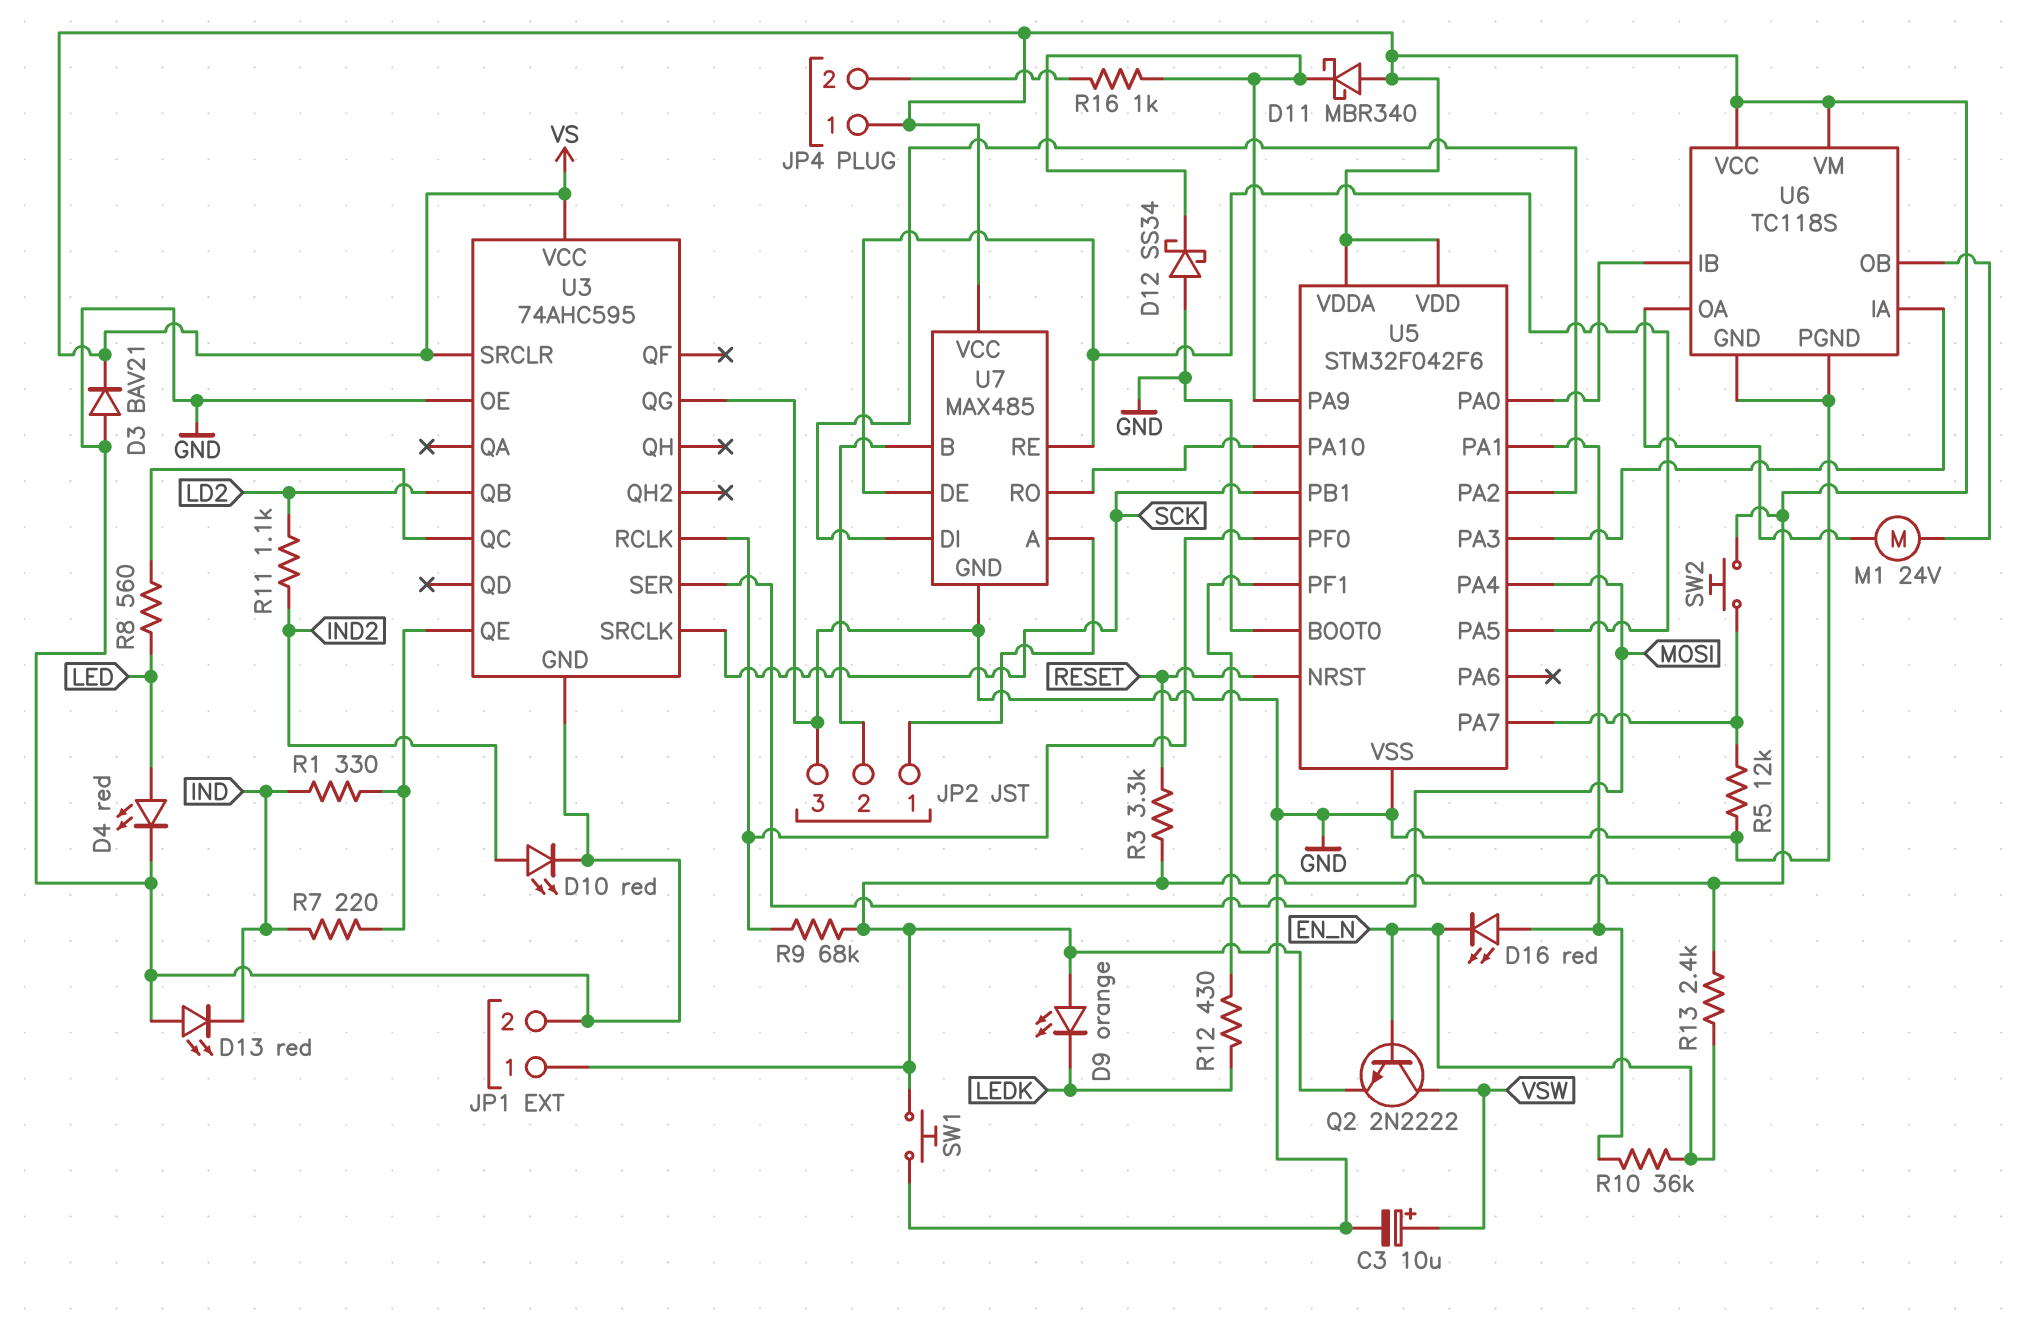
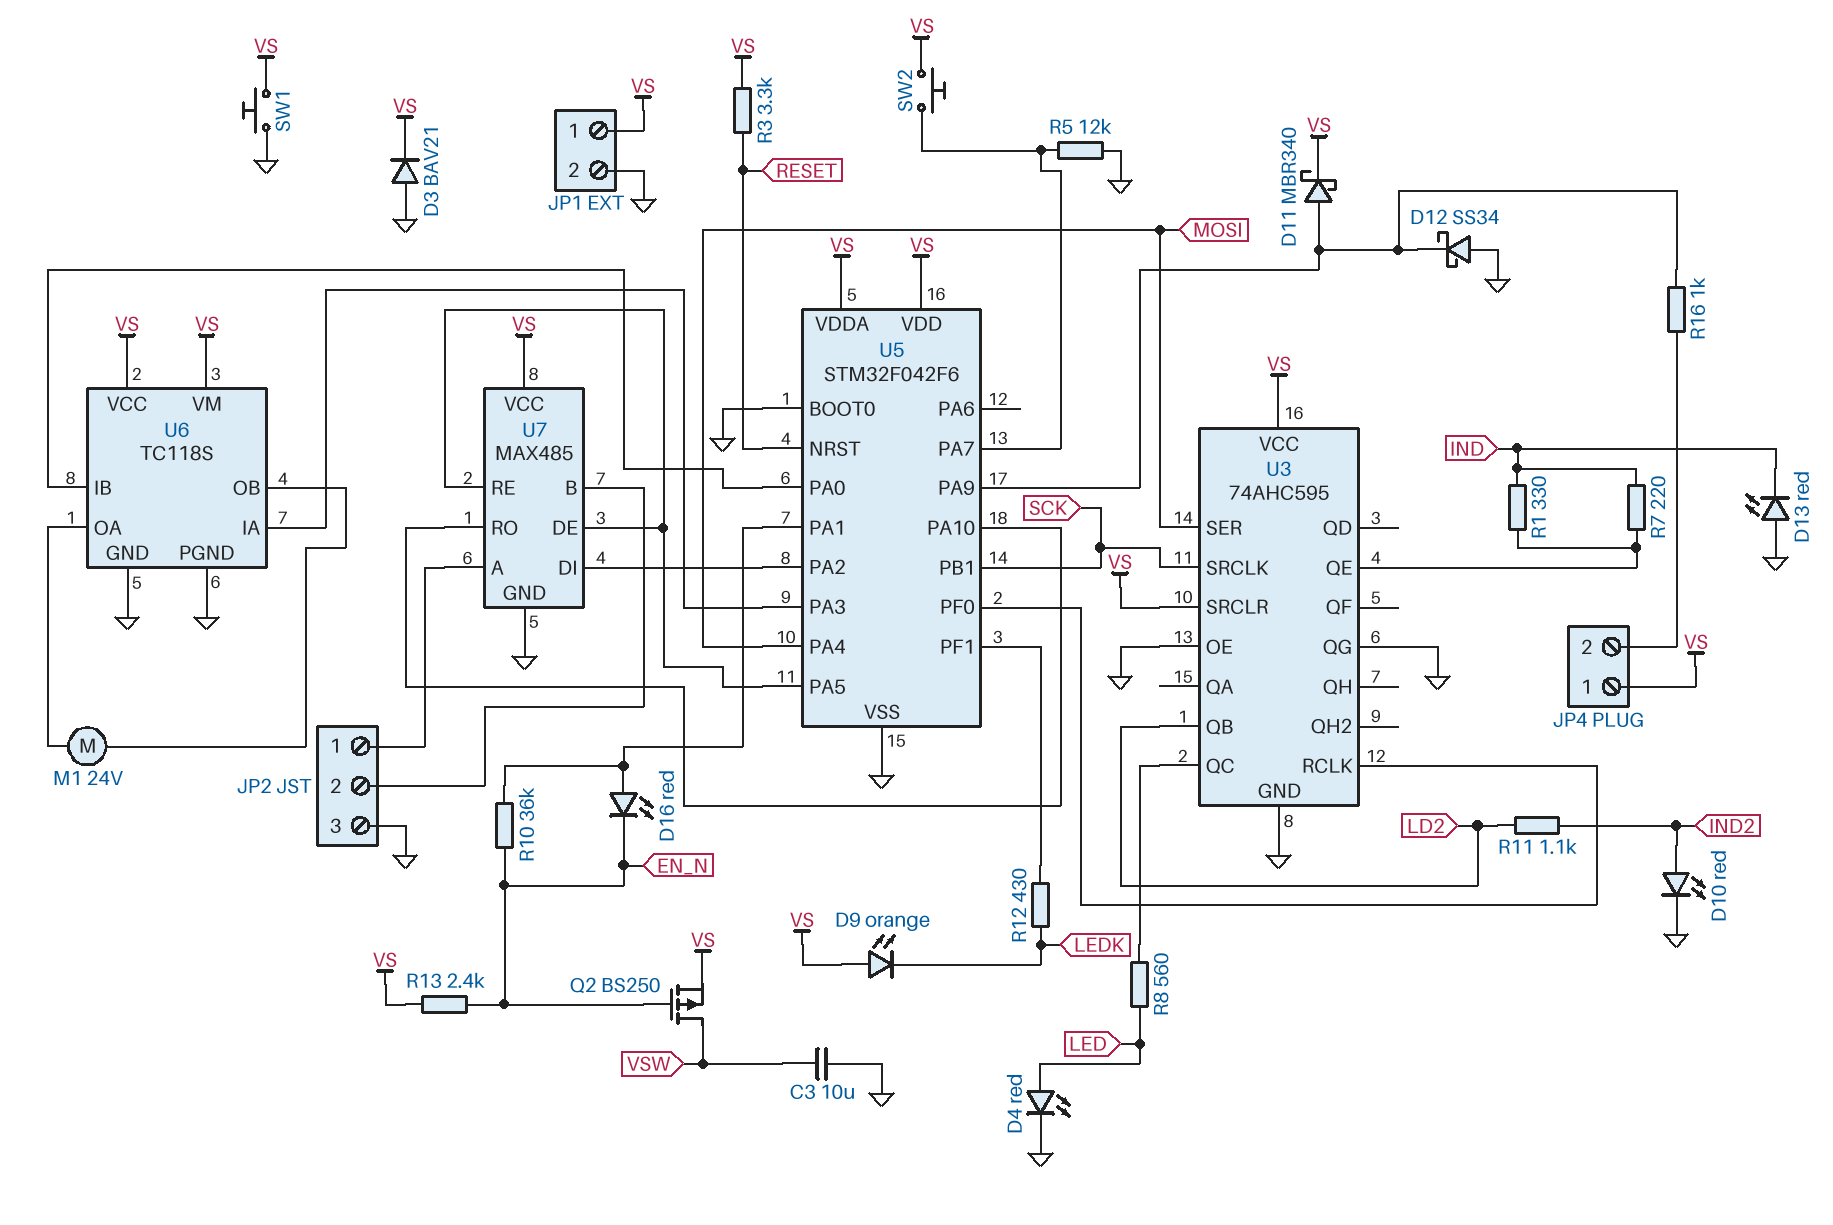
C3: 10uF (plus VSW, minus GND) -> 10uF (GND, VSW)
D11: schottky MBR340 (A VS, K U5/PA9) -> schottky MBR340 (A U5/PA9, K VS)
Q2: NPN 2N2222 (B EN_N, C VSW, E VS) -> PMOS BS250 (G EN_N, D VSW, S VS)
R9: 68k (U3/RCLK, VS) -> none

